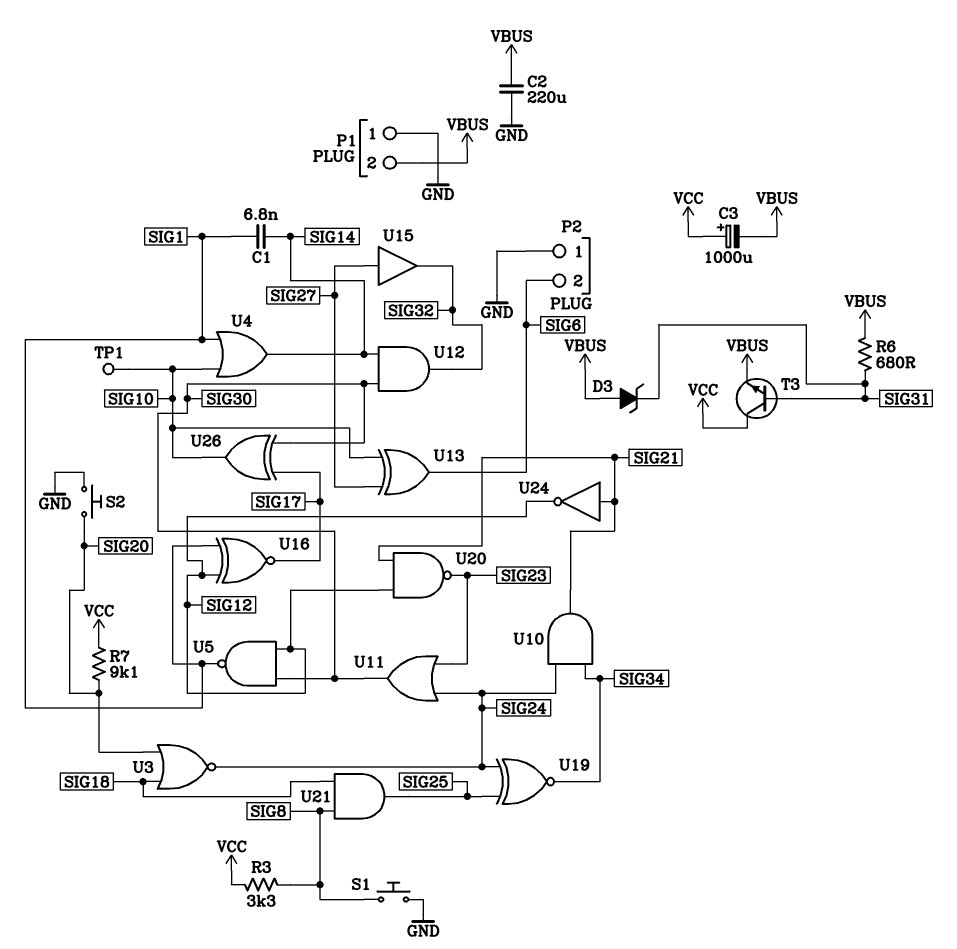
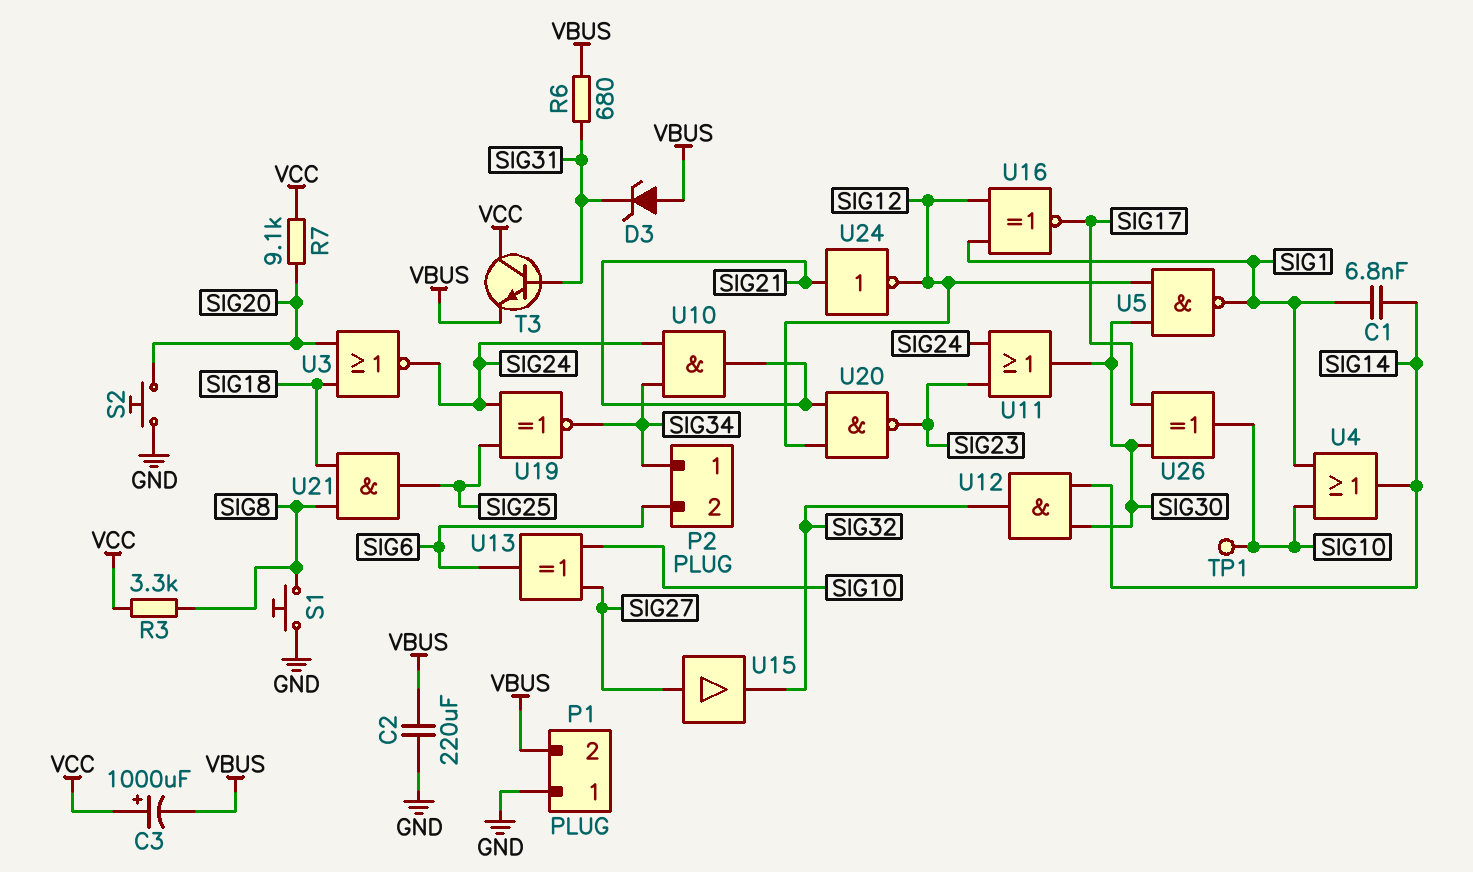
P2 pin 1: GND -> SIG34

